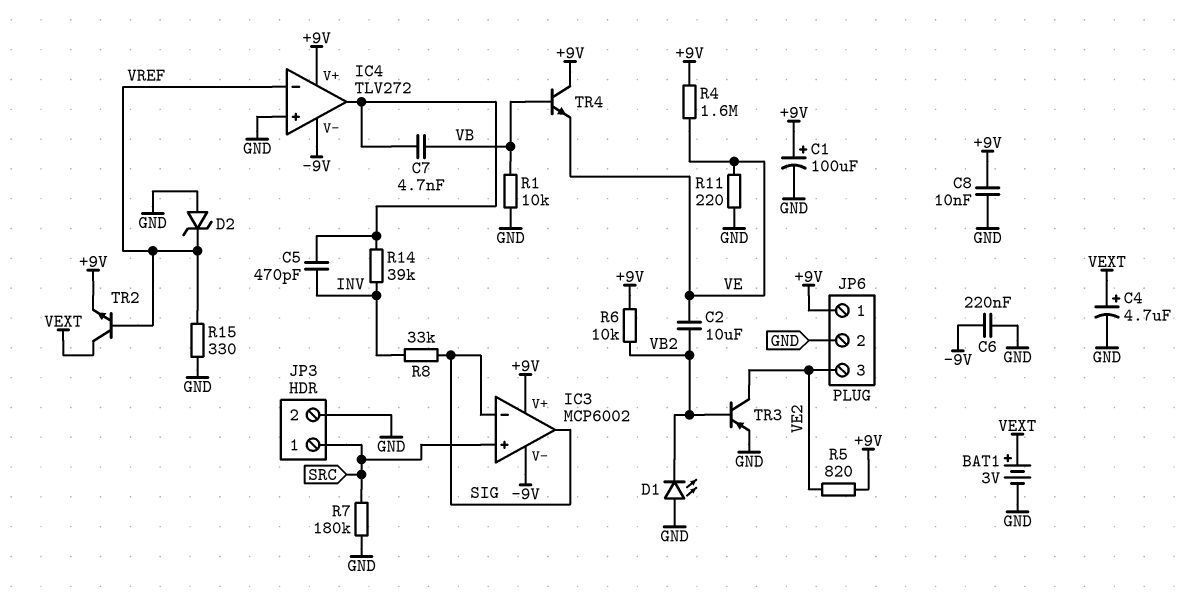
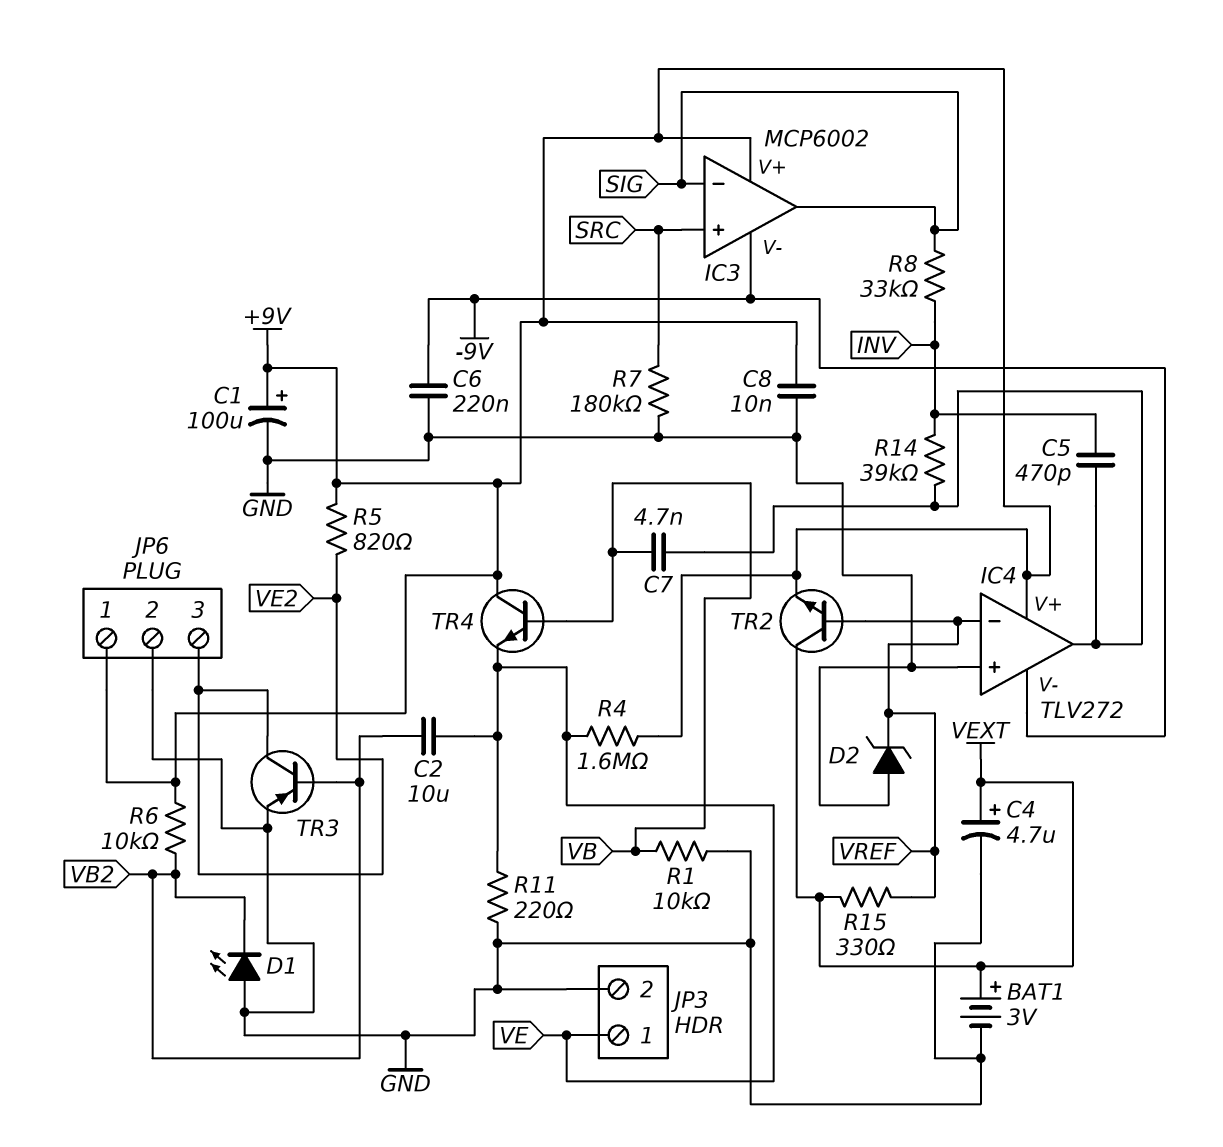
JP3 pin 1: SRC -> VE
R15: 330 (GND, VREF) -> 330 (VEXT, VREF)

